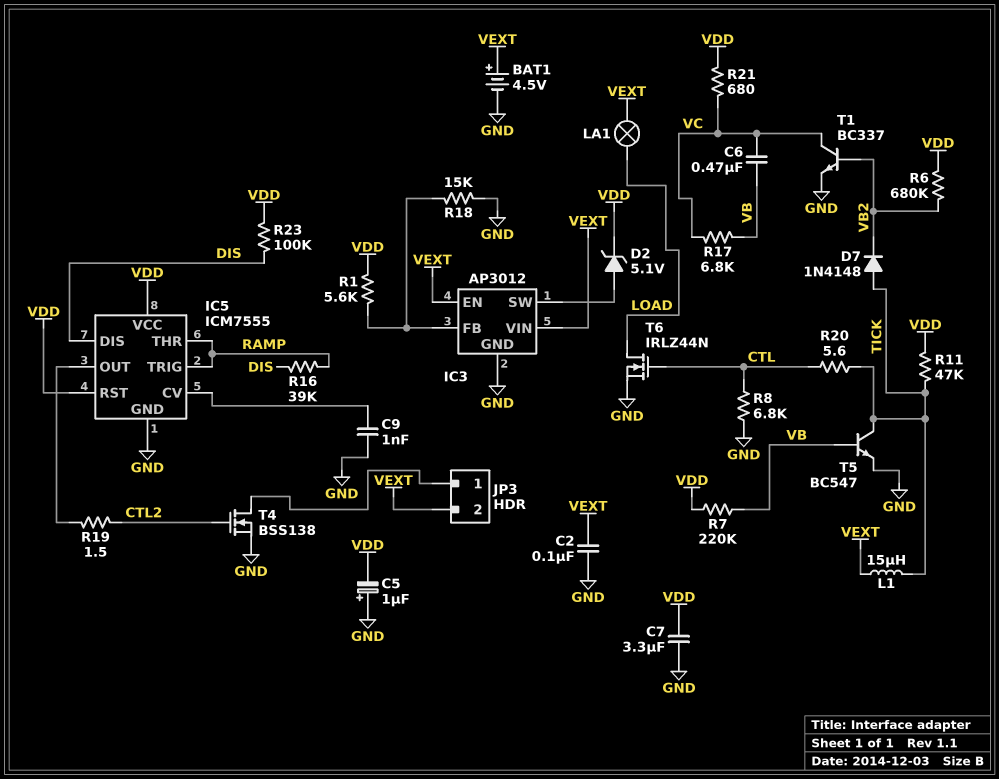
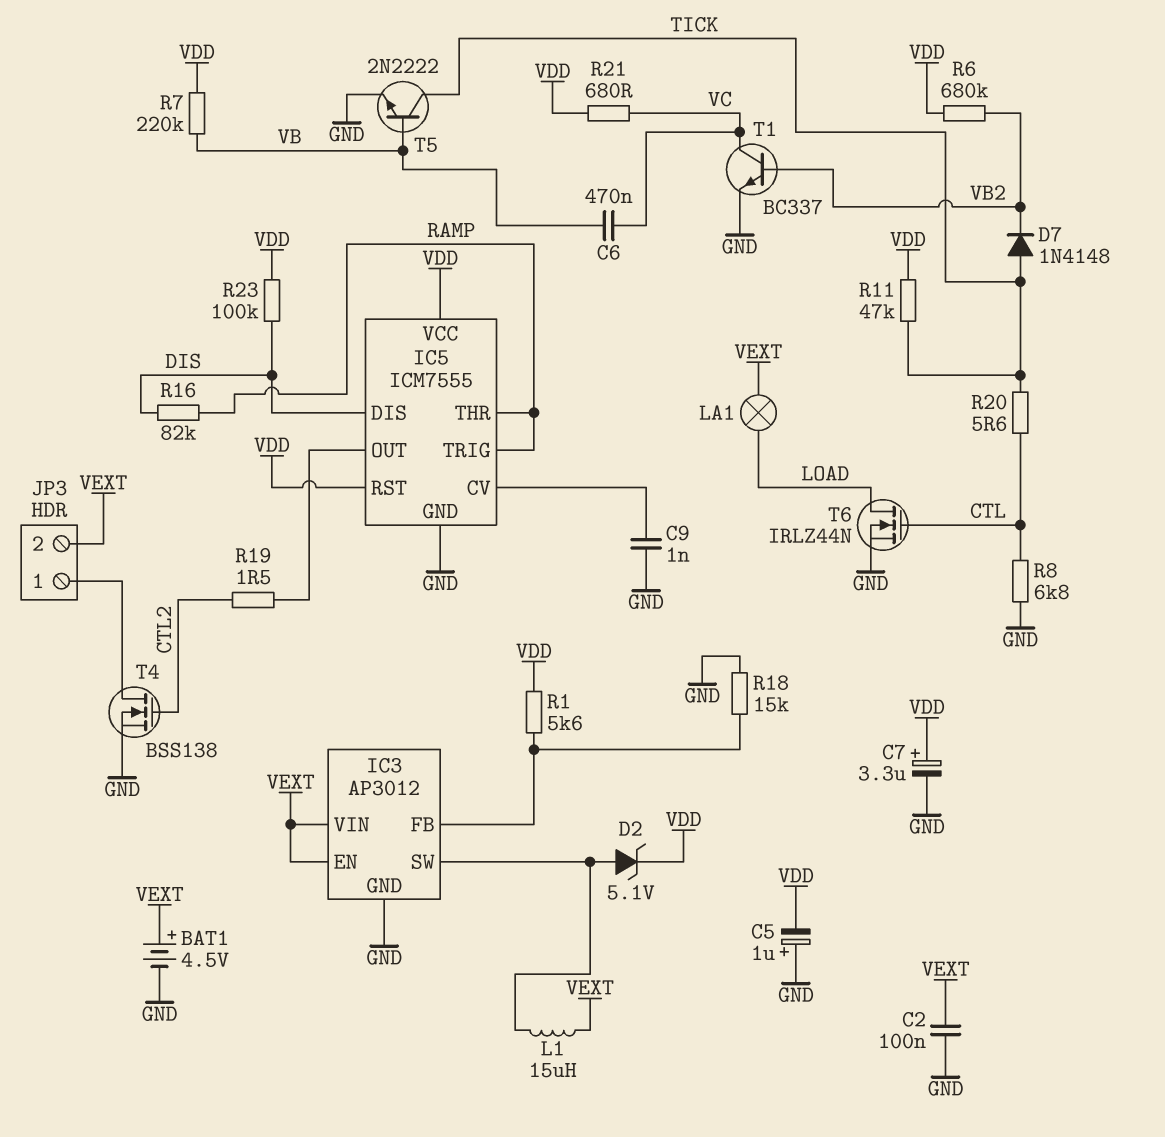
C7: 3.3uF (GND, VDD) -> 3.3uF (plus VDD, minus GND)
L1: 15uH (TICK, VEXT) -> 15uH (IC3/SW, VEXT)
R16: 39k (DIS, RAMP) -> 82k (DIS, RAMP)
R17: 6.8k (VB, VC) -> none
T5: NPN BC547 (B VB, C TICK, E GND) -> NPN 2N2222 (B VB, C TICK, E GND)

